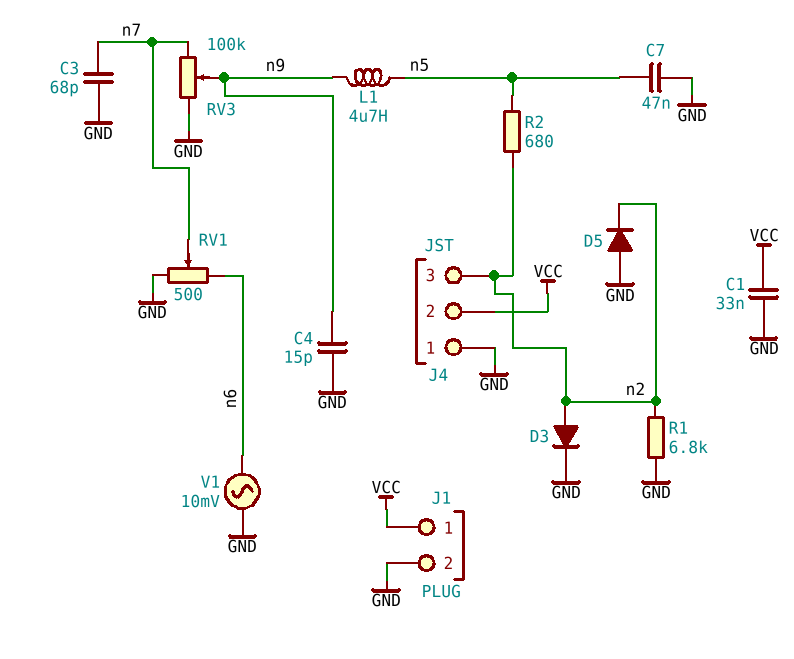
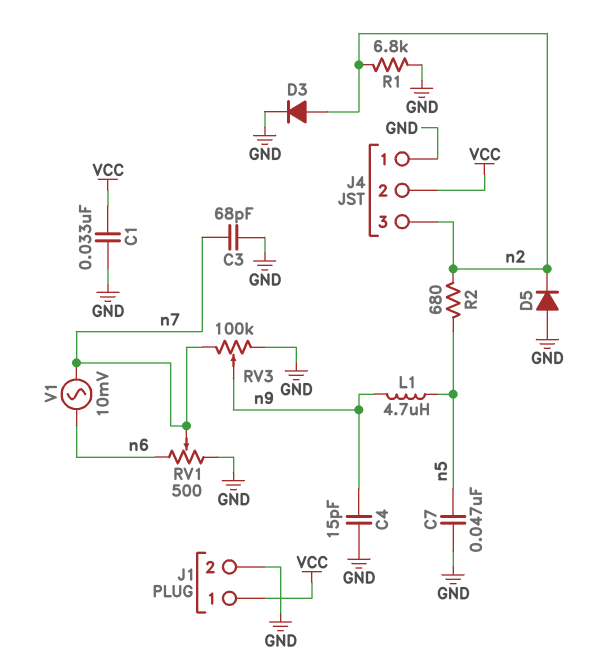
V1: AC 10mV (GND, n6) -> AC 10mV (n6, n7)

